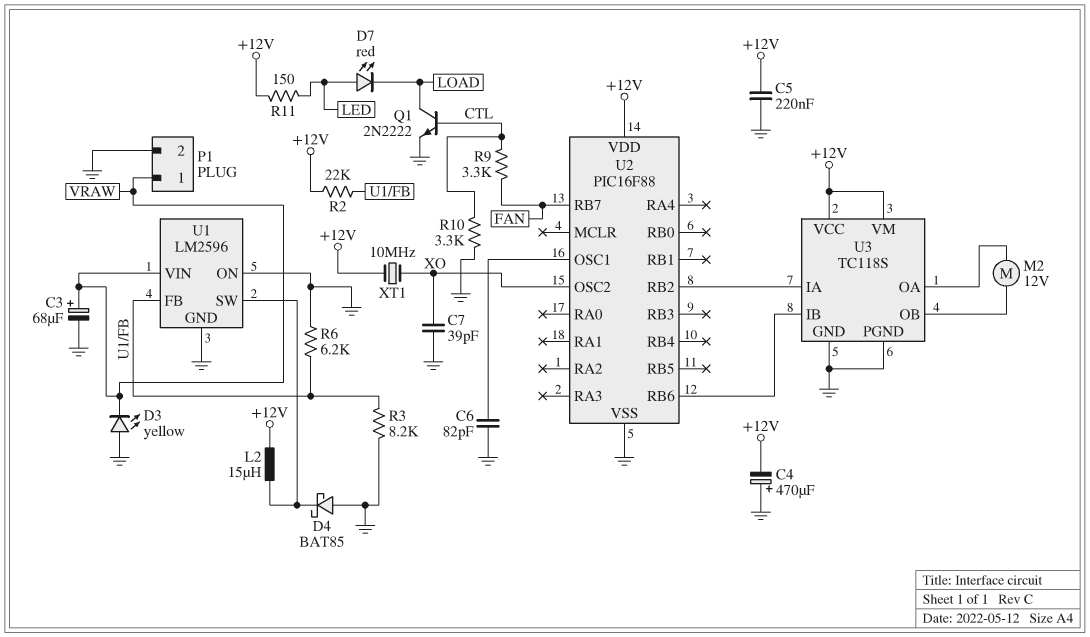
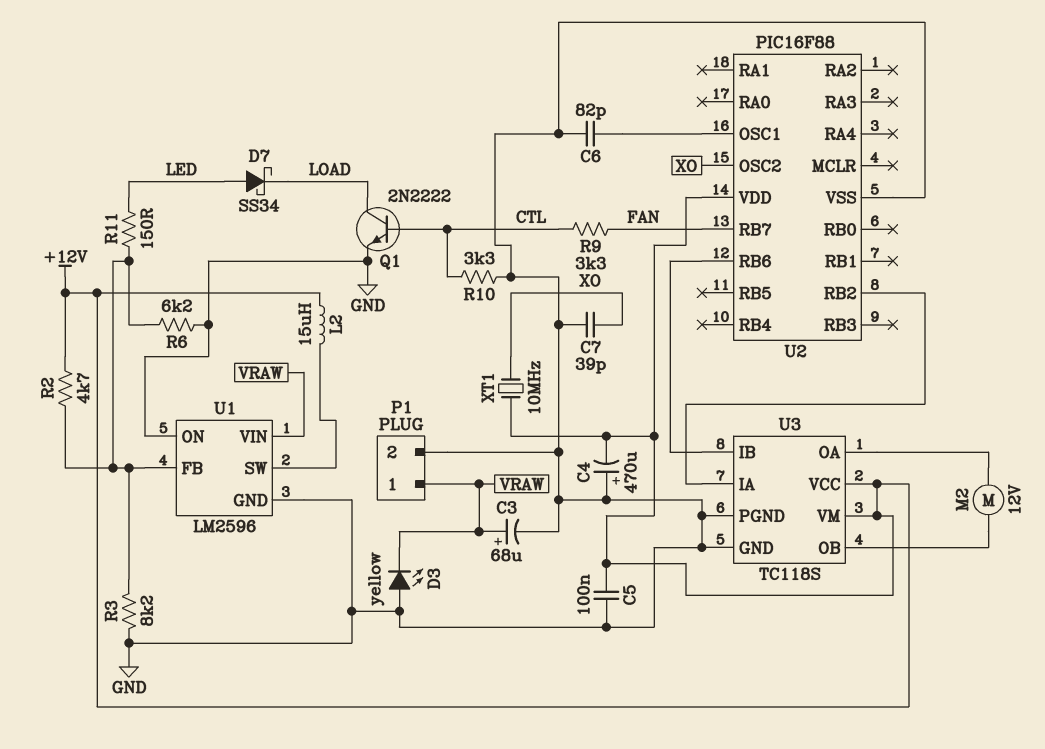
C5: 220nF (+12V, GND) -> 100nF (+12V, GND)
D4: schottky BAT85 (A GND, K U1/SW) -> none
D7: LED red (A LED, K LOAD) -> schottky SS34 (A LED, K LOAD)
R2: 22k (+12V, U1/FB) -> 4.7k (+12V, U1/FB)
R11: 150 (+12V, LED) -> 150 (LED, U1/FB)

